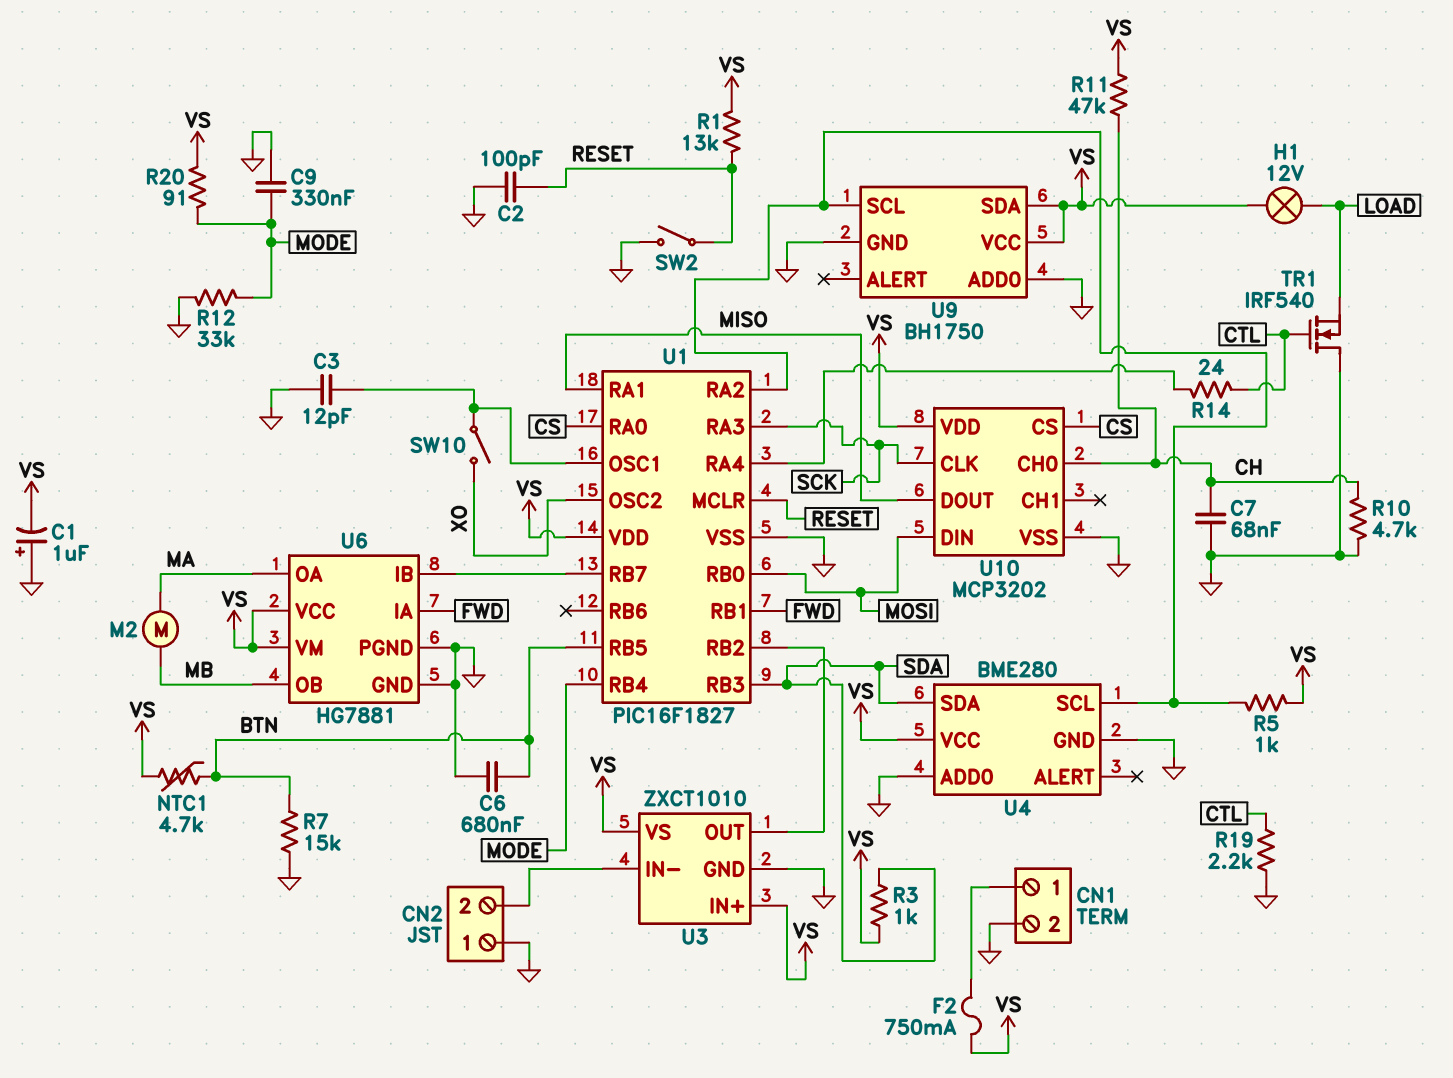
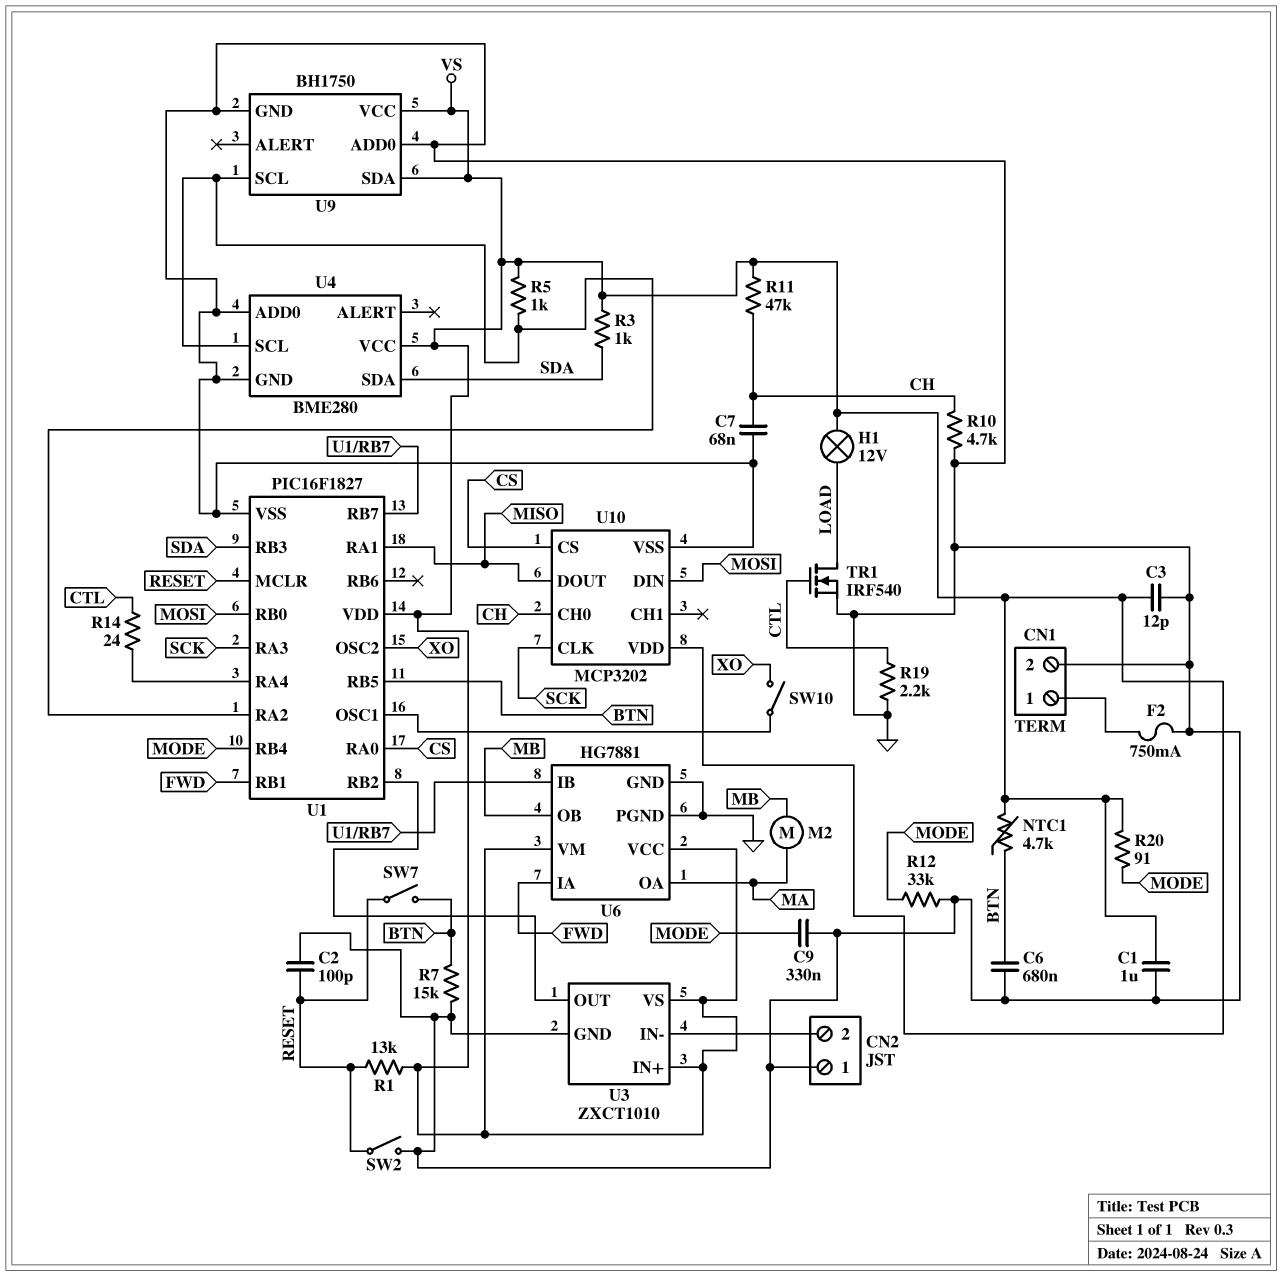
C1: 1uF (plus GND, minus VS) -> 1uF (GND, VS)
C3: 12pF (GND, U1/OSC1) -> 12pF (GND, VS)
F2: 750mA (CN1/1, VS) -> 750mA (CN1/1, GND)
SW7: none -> switch (BTN, RESET)
TR1: NMOS IRF540 (G CTL, D GND, S LOAD) -> NMOS IRF540 (G CTL, D LOAD, S GND)

